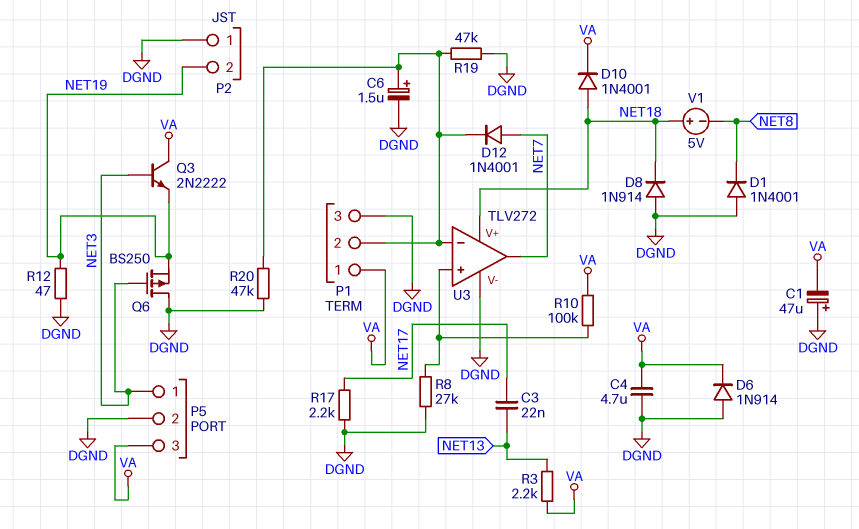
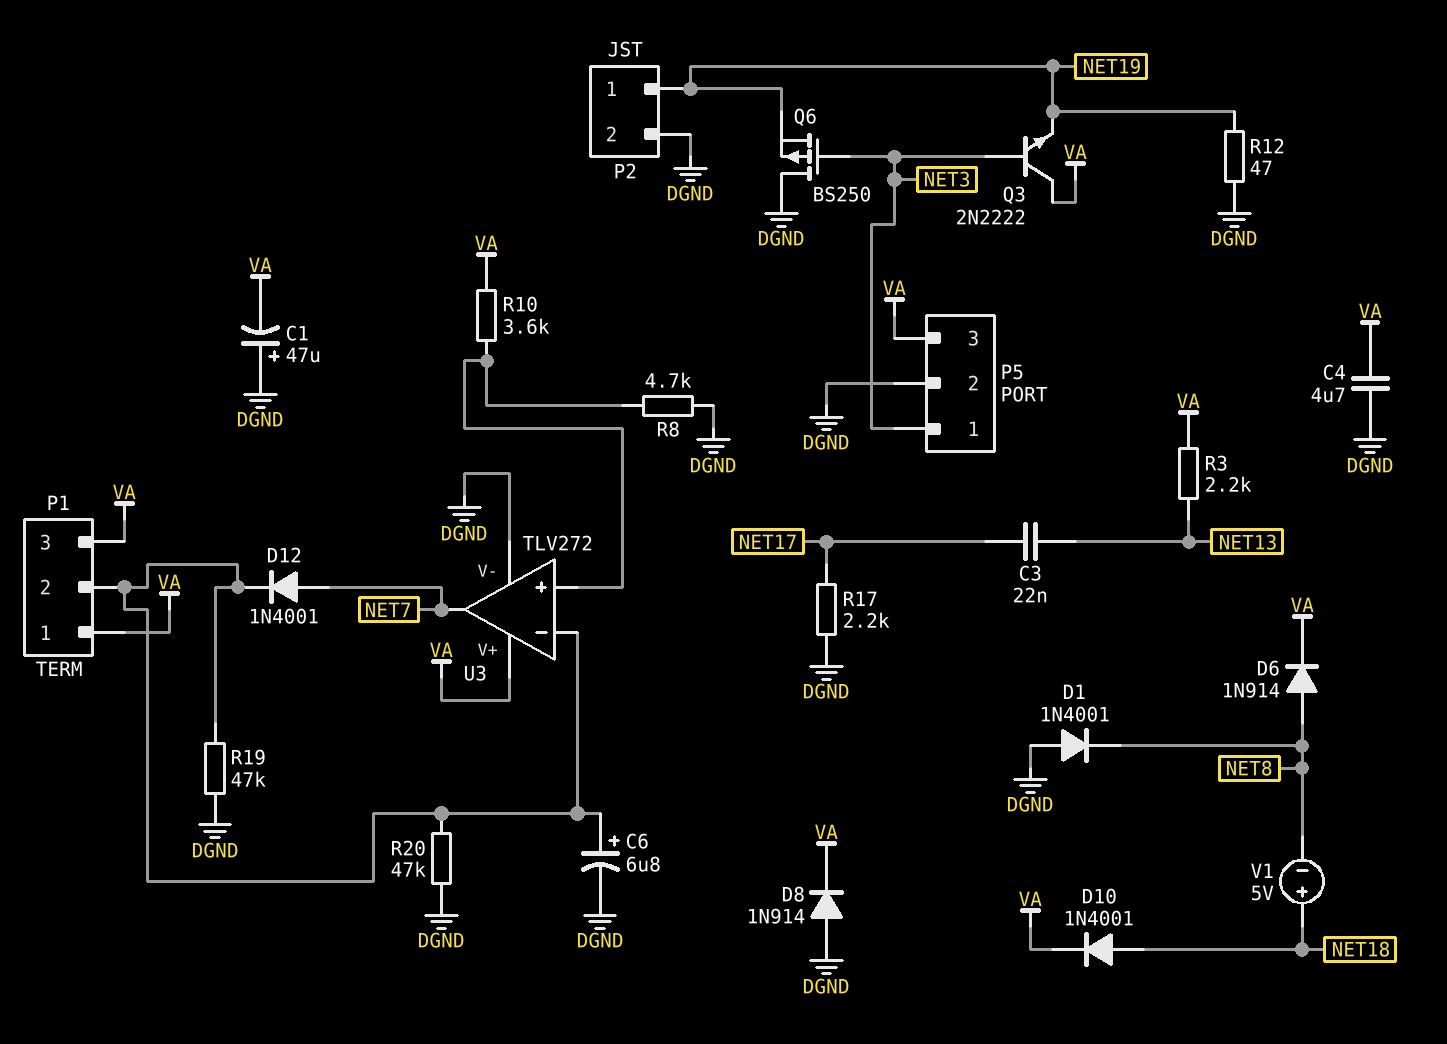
C6: 1.5uF (plus P1/2, minus DGND) -> 6.8uF (plus P1/2, minus DGND)
D6: diode 1N914 (A DGND, K VA) -> diode 1N914 (A NET8, K VA)
D8: diode 1N914 (A DGND, K NET18) -> diode 1N914 (A DGND, K VA)
P1 pin 3: DGND -> VA
P2 pin 1: DGND -> NET19
P2 pin 2: NET19 -> DGND
R8: 27k (DGND, U3/in+) -> 4.7k (DGND, U3/in+)
R10: 100k (U3/in+, VA) -> 3.6k (U3/in+, VA)
U3 pin V+: NET18 -> VA

